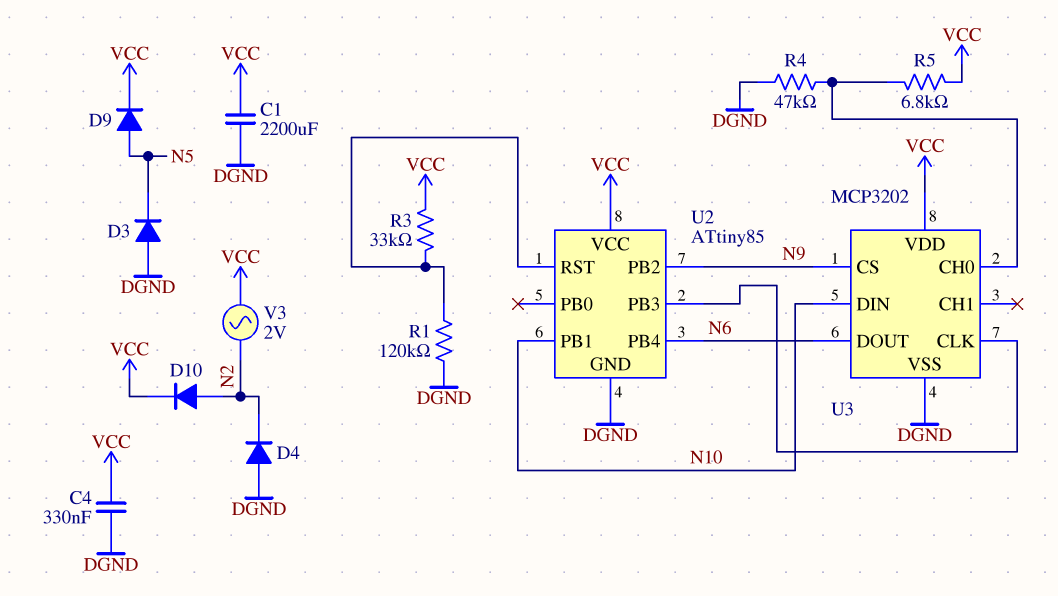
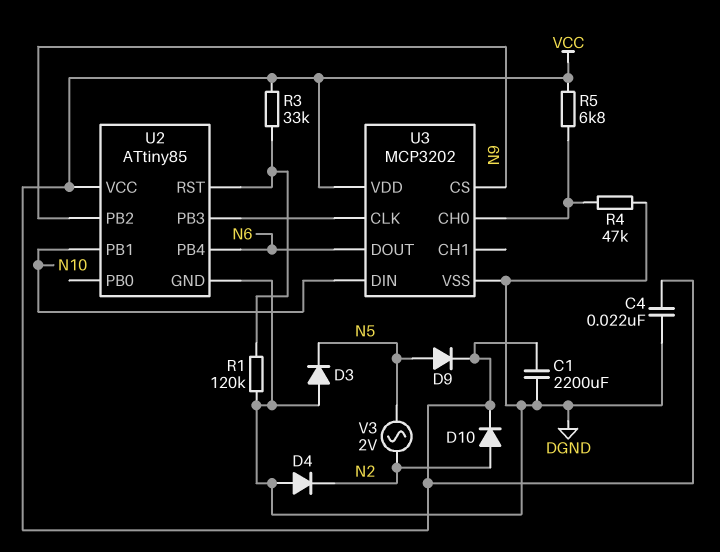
C4: 330nF (DGND, VCC) -> 22nF (DGND, VCC)
V3: AC 2V (N2, VCC) -> AC 2V (N2, N5)

